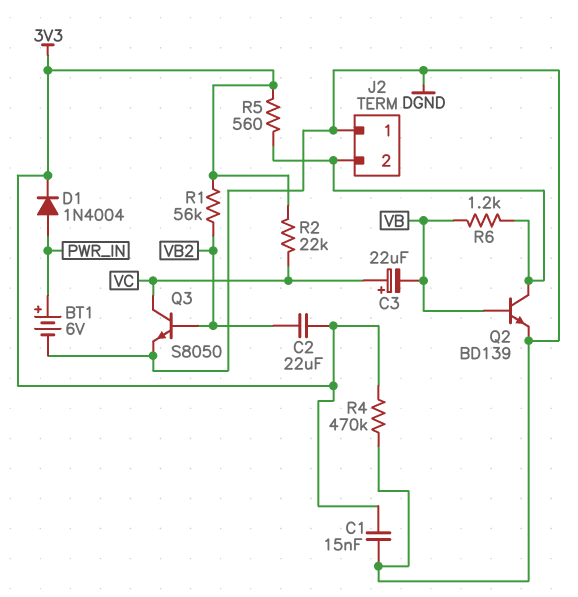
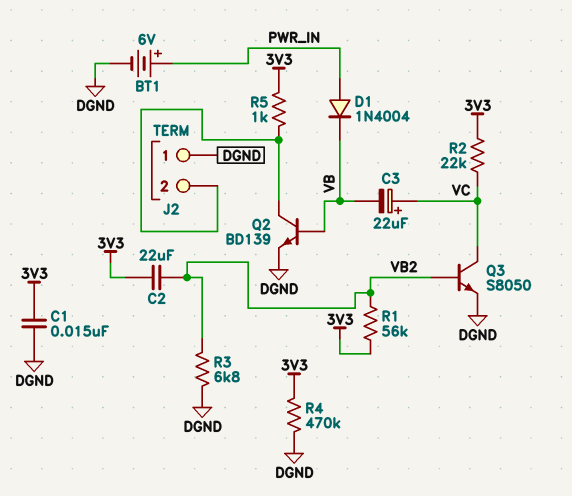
D1: diode 1N4004 (A PWR_IN, K 3V3) -> diode 1N4004 (A PWR_IN, K VB)
R3: none -> 6.8k (DGND, VB2)
R5: 560 (3V3, J2/2) -> 1k (3V3, J2/2)
R6: 1.2k (J2/2, VB) -> none

